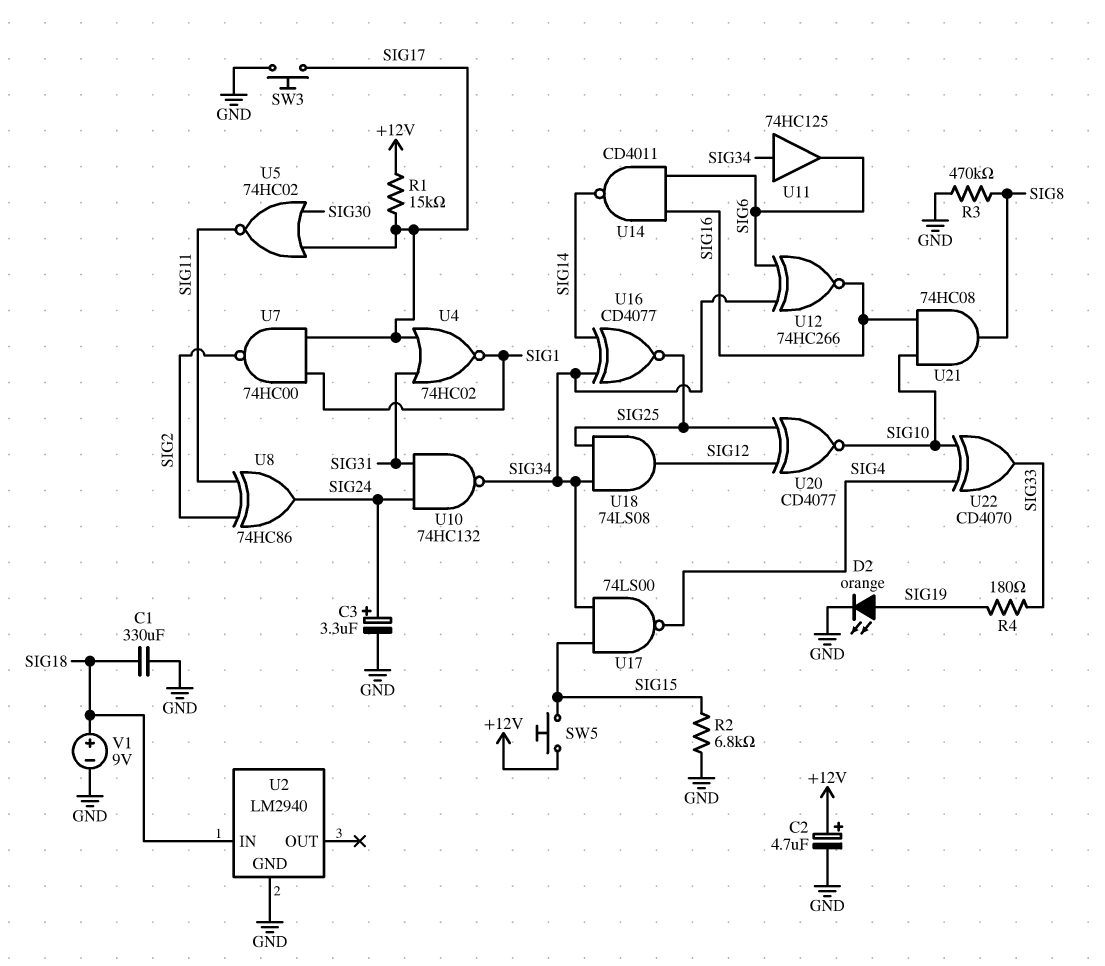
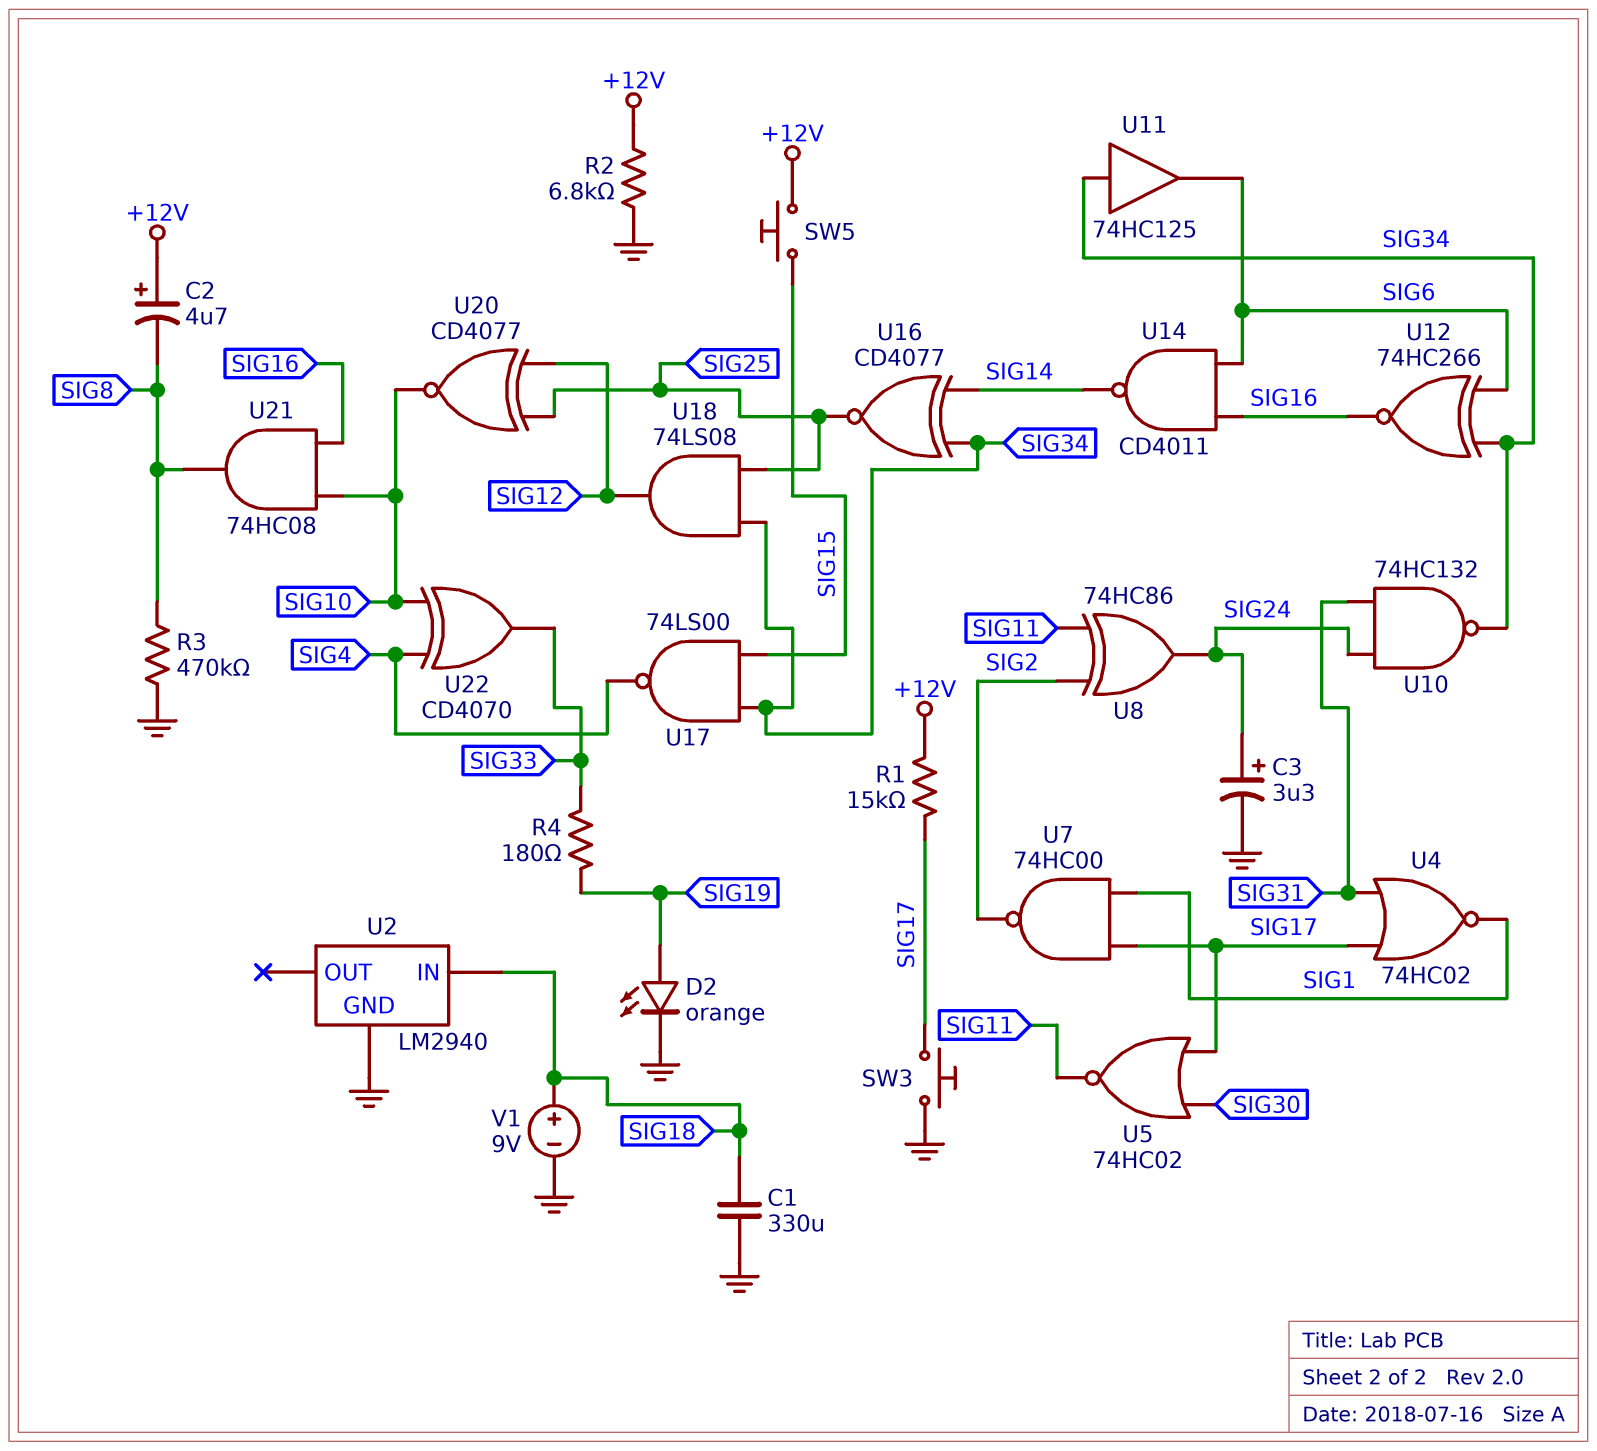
C2: 4.7uF (plus +12V, minus GND) -> 4.7uF (plus +12V, minus SIG8)
R2: 6.8k (GND, SIG15) -> 6.8k (+12V, GND)

